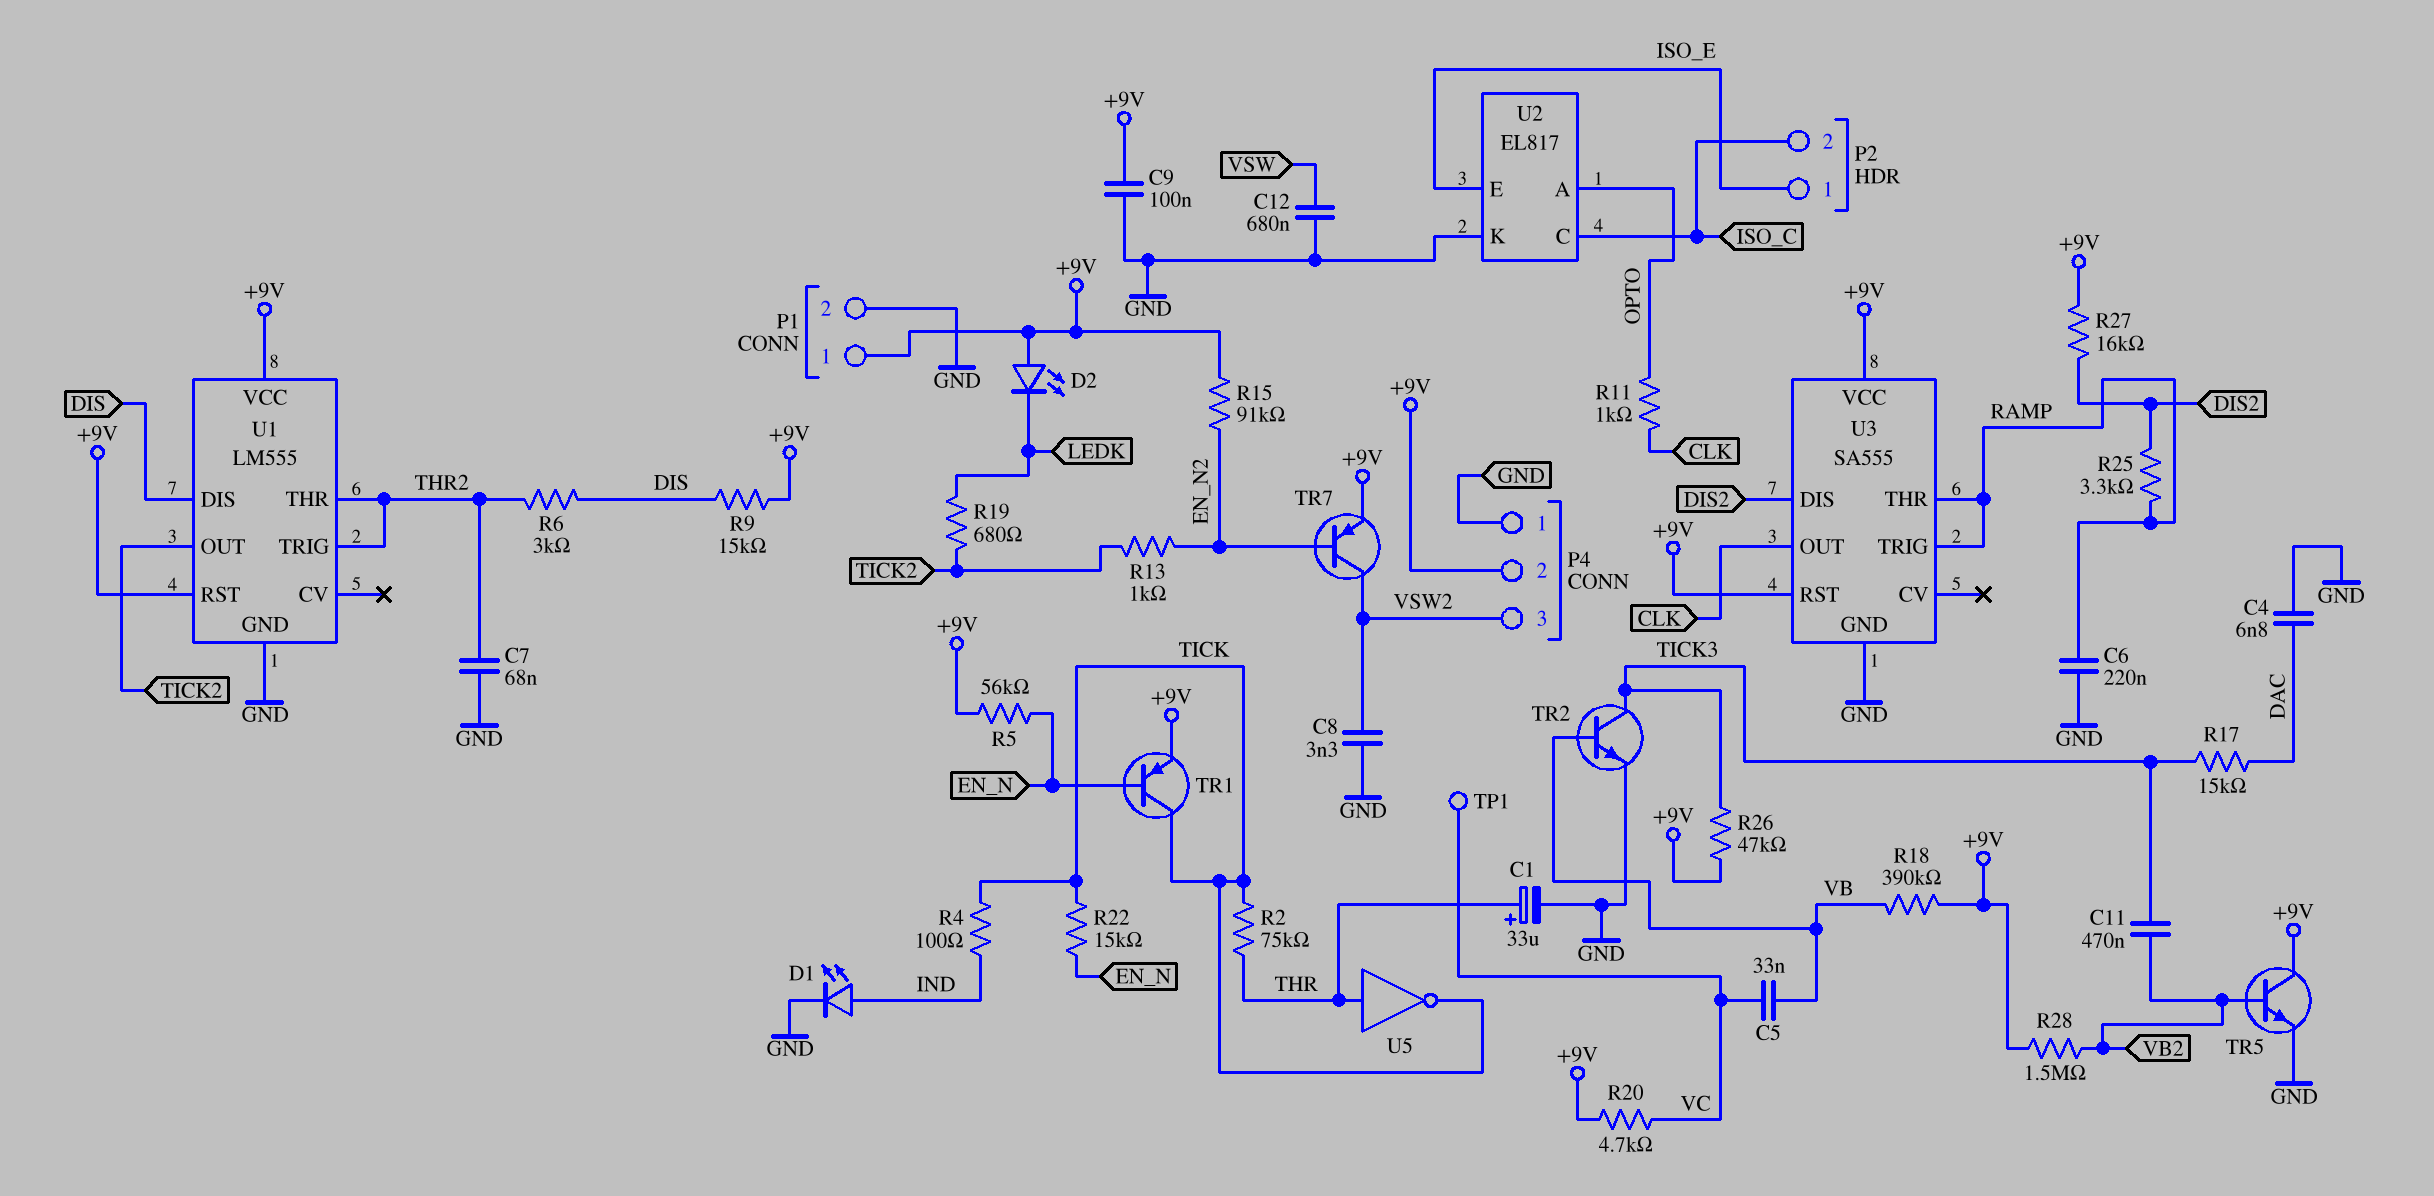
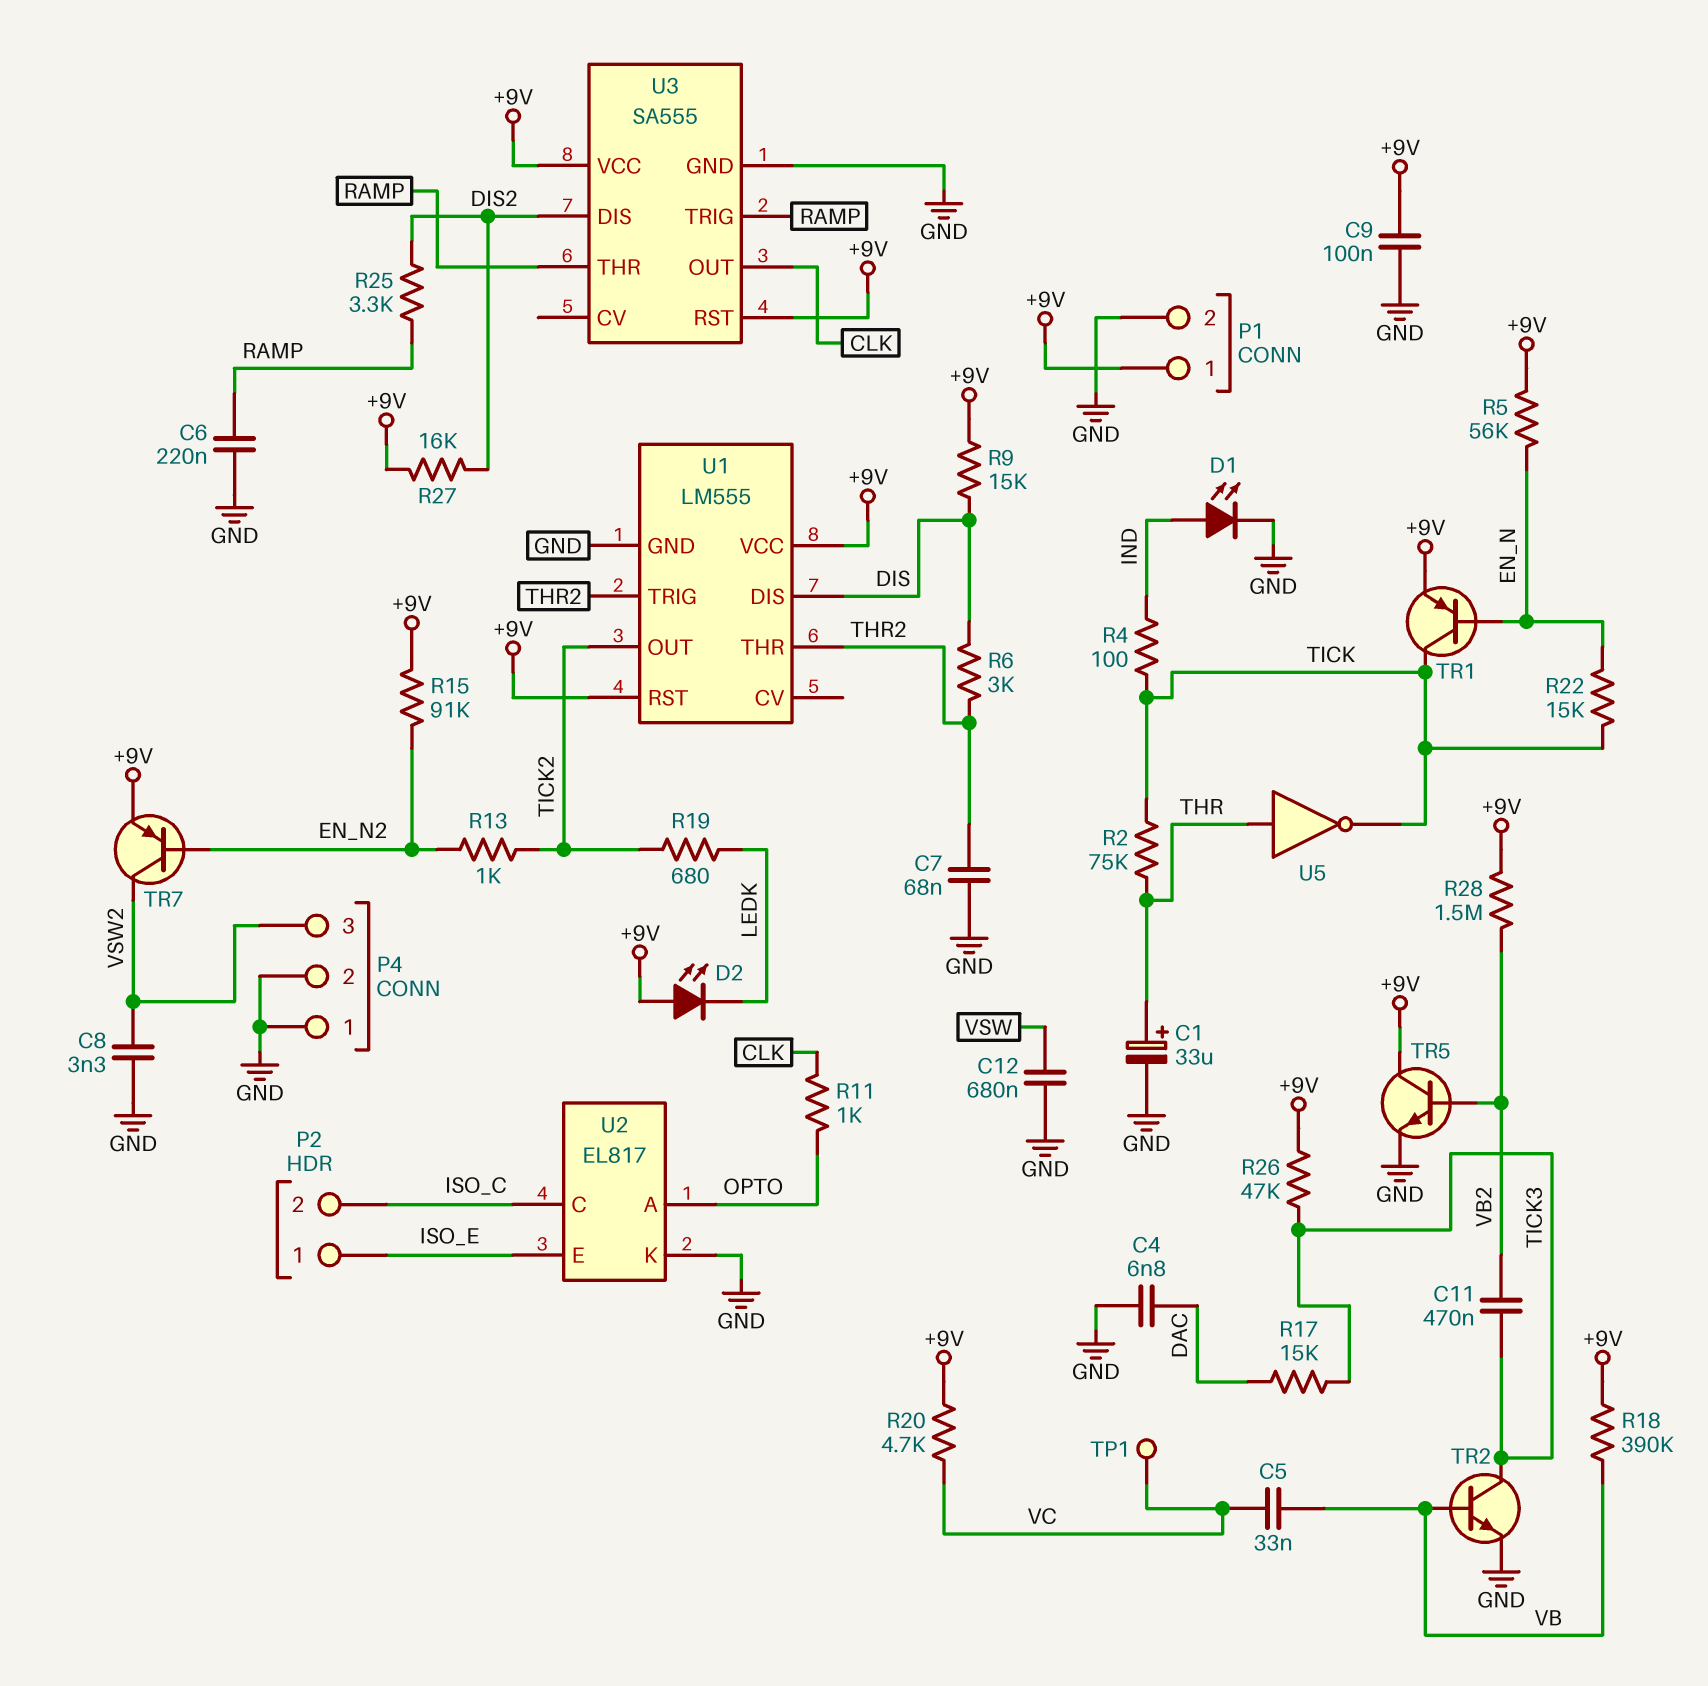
P4 pin 2: +9V -> GND

